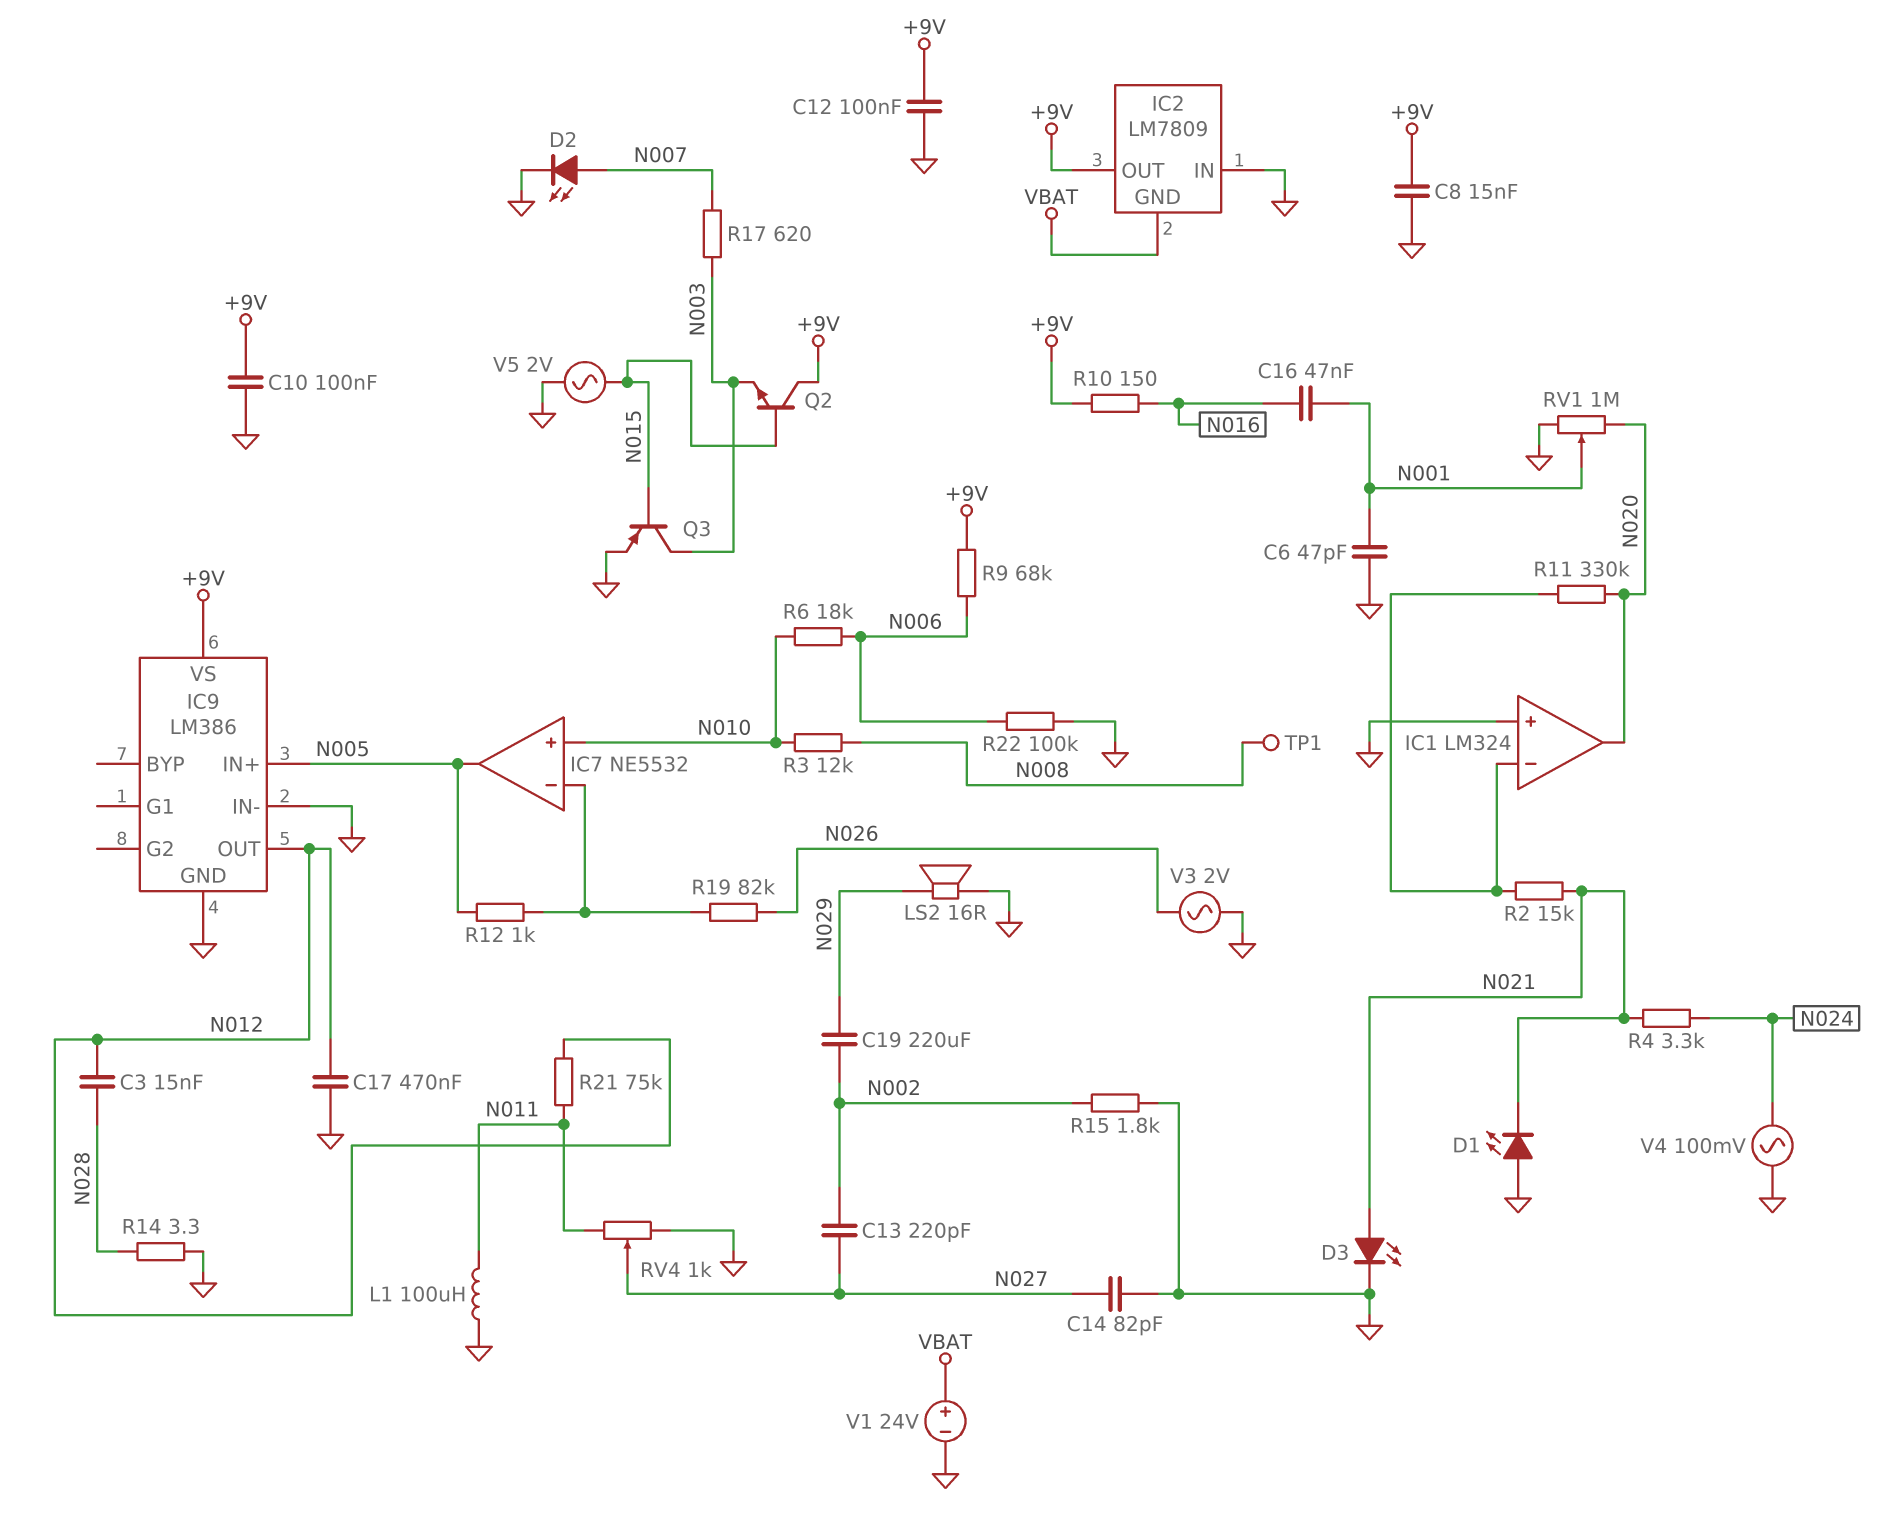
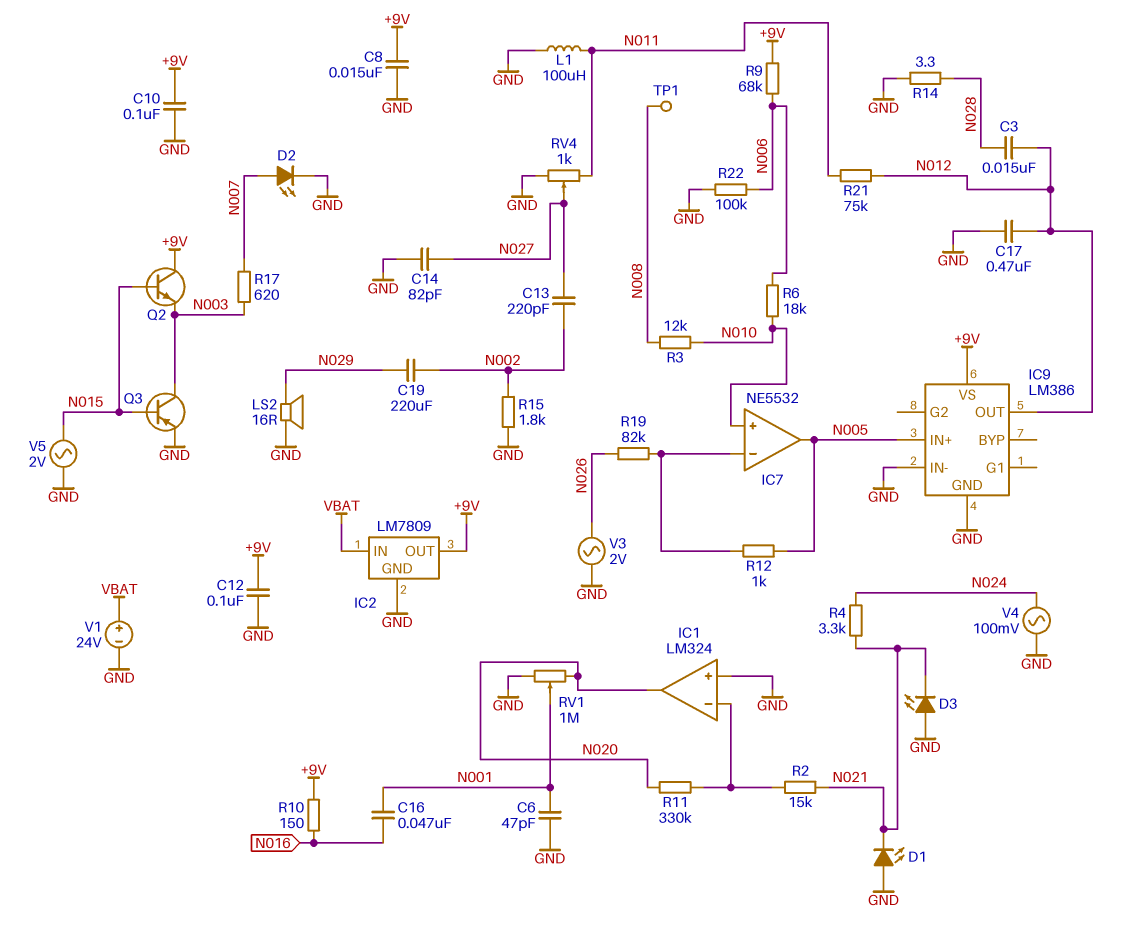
D3: LED (A N021, K GND) -> LED (A GND, K N021)
IC2 pin GND: VBAT -> GND
IC2 pin IN: GND -> VBAT

